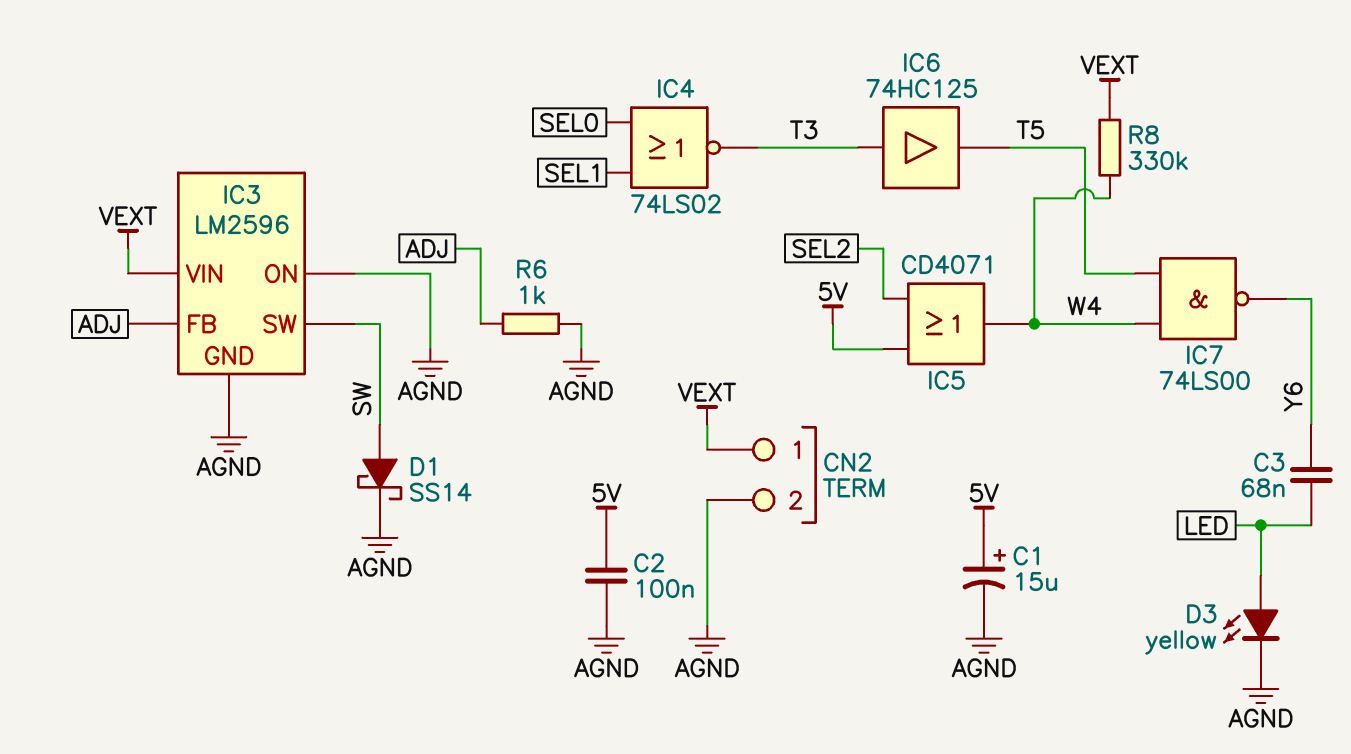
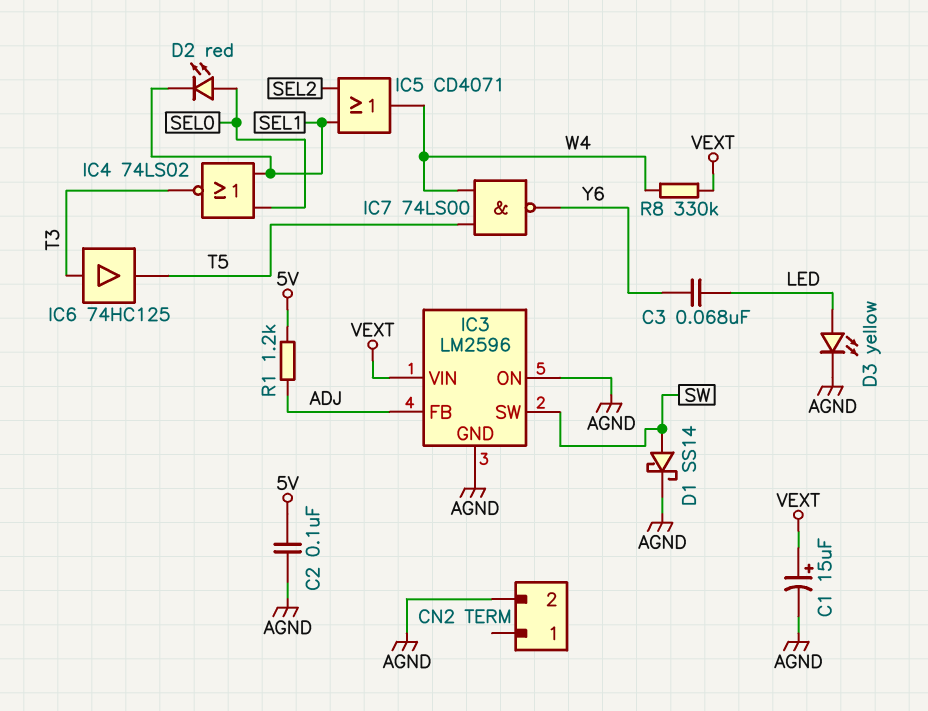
C1: 15uF (plus 5V, minus AGND) -> 15uF (plus VEXT, minus AGND)
CN2 pin 1: VEXT -> none
D2: none -> LED red (A SEL0, K SEL1)
IC5: OR CD4071 (in 5V, in SEL2, out W4) -> OR CD4071 (in SEL1, in SEL2, out W4)
R1: none -> 1.2k (5V, ADJ)
R6: 1k (ADJ, AGND) -> none

